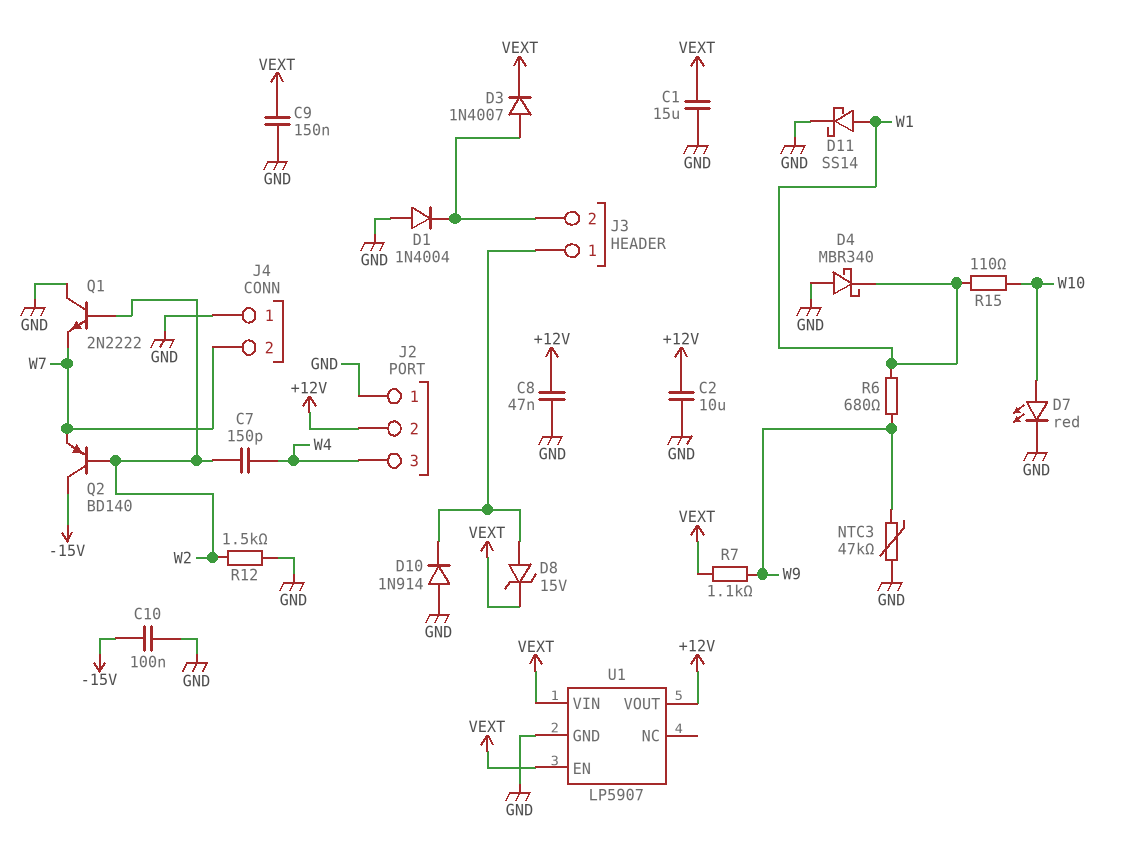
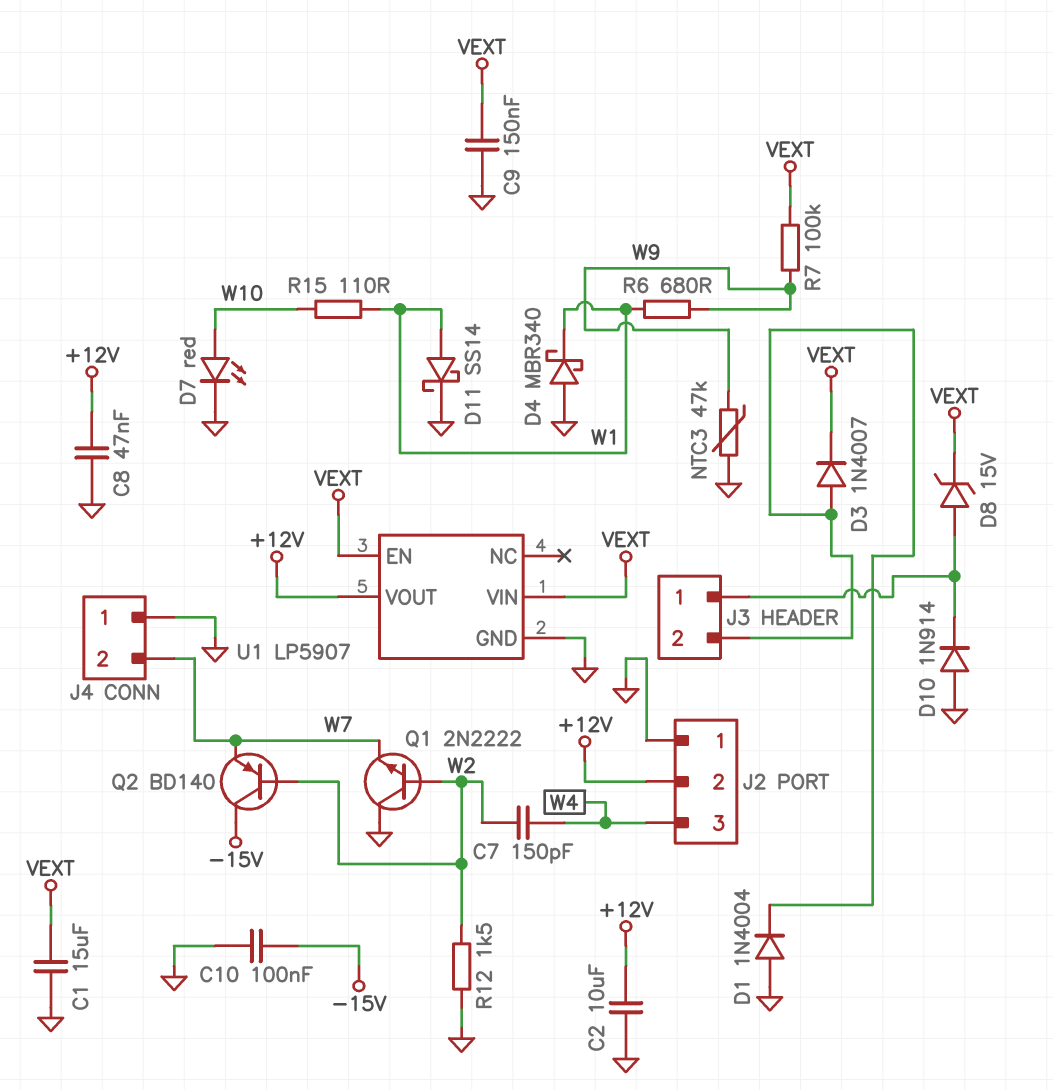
R7: 1.1k (VEXT, W9) -> 100k (VEXT, W9)

